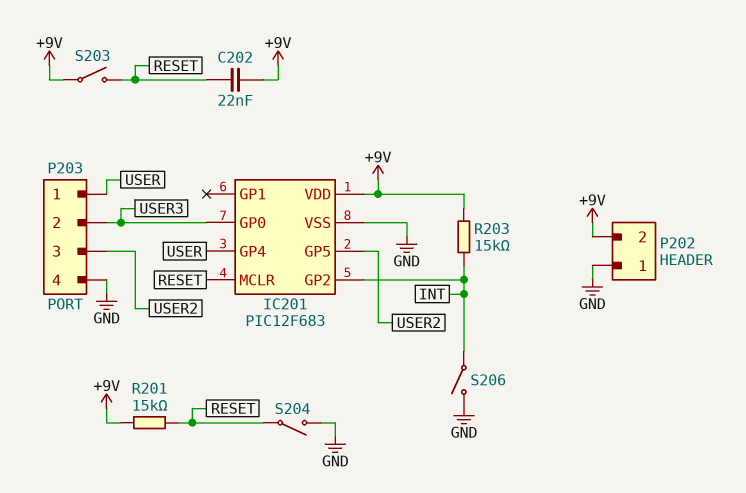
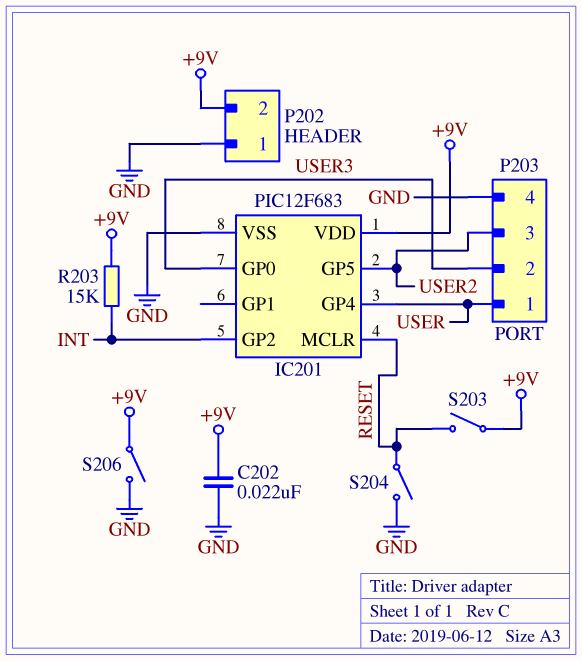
C202: 22nF (+9V, RESET) -> 22nF (+9V, GND)
R201: 15k (+9V, RESET) -> none
S206: switch (GND, INT) -> switch (+9V, GND)

